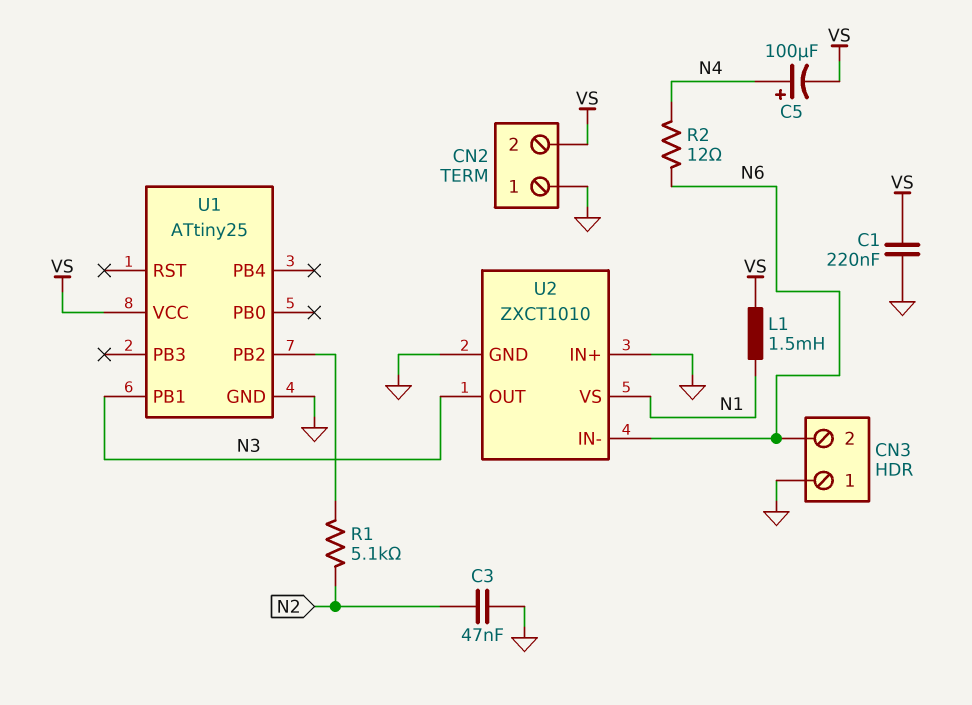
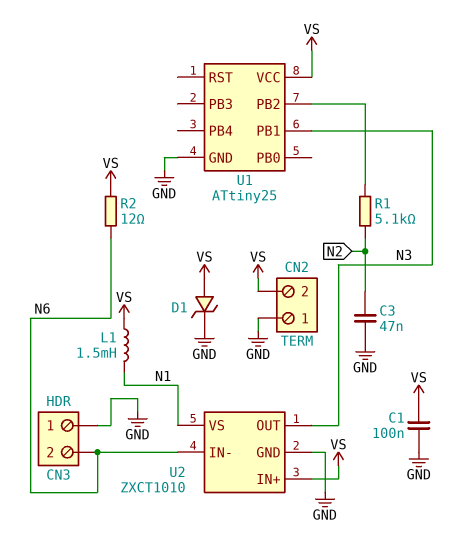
C1: 220nF (GND, VS) -> 100nF (GND, VS)
C5: 100uF (plus N4, minus VS) -> none
D1: none -> zener (A VS, K GND)
R2: 12 (N4, N6) -> 12 (N6, VS)
U2 pin IN+: GND -> VS

